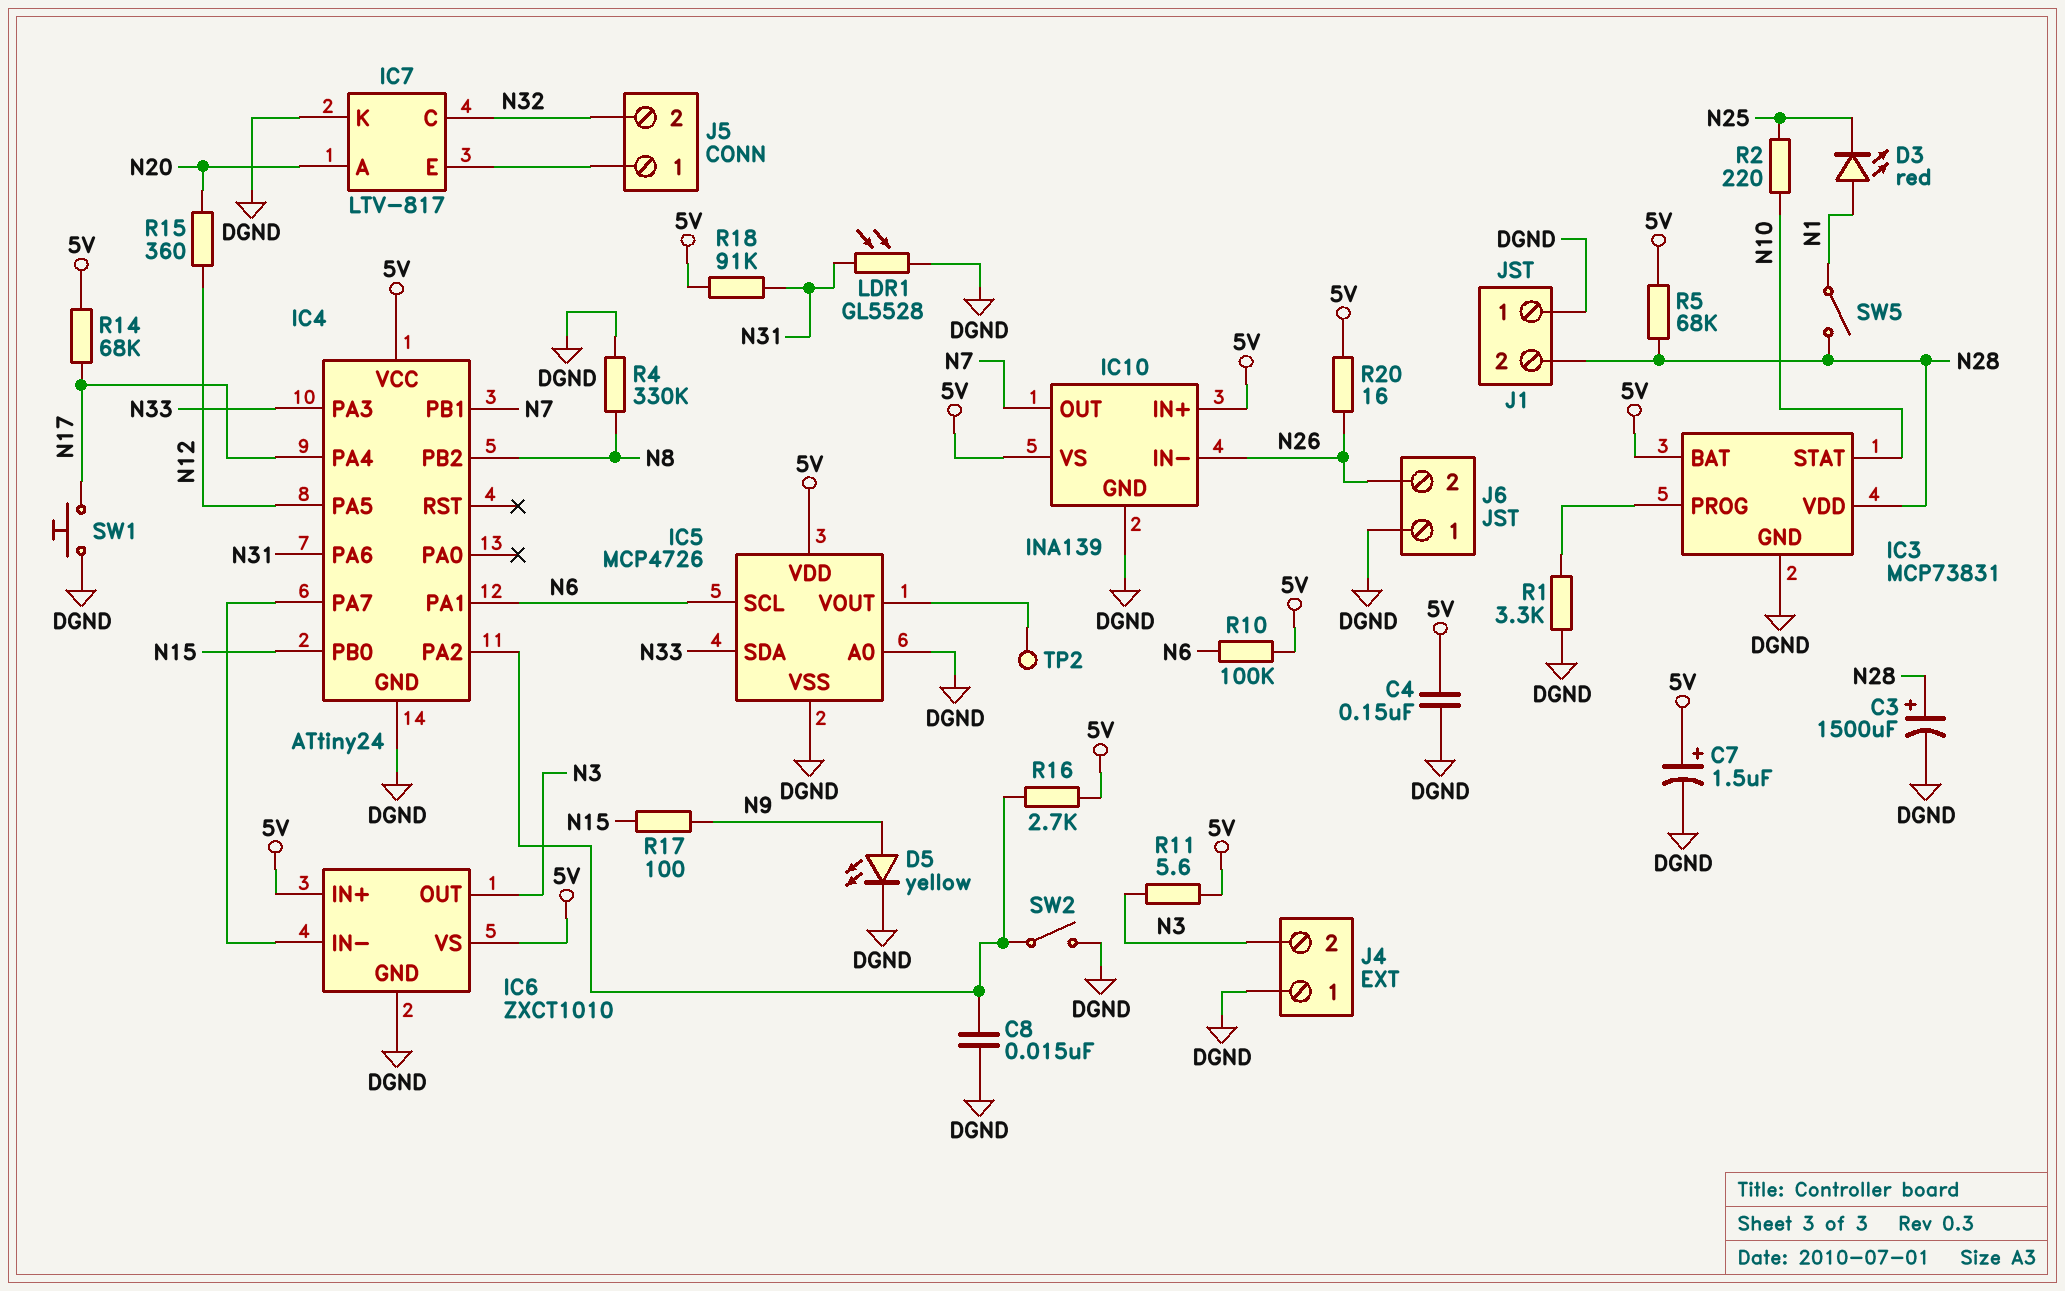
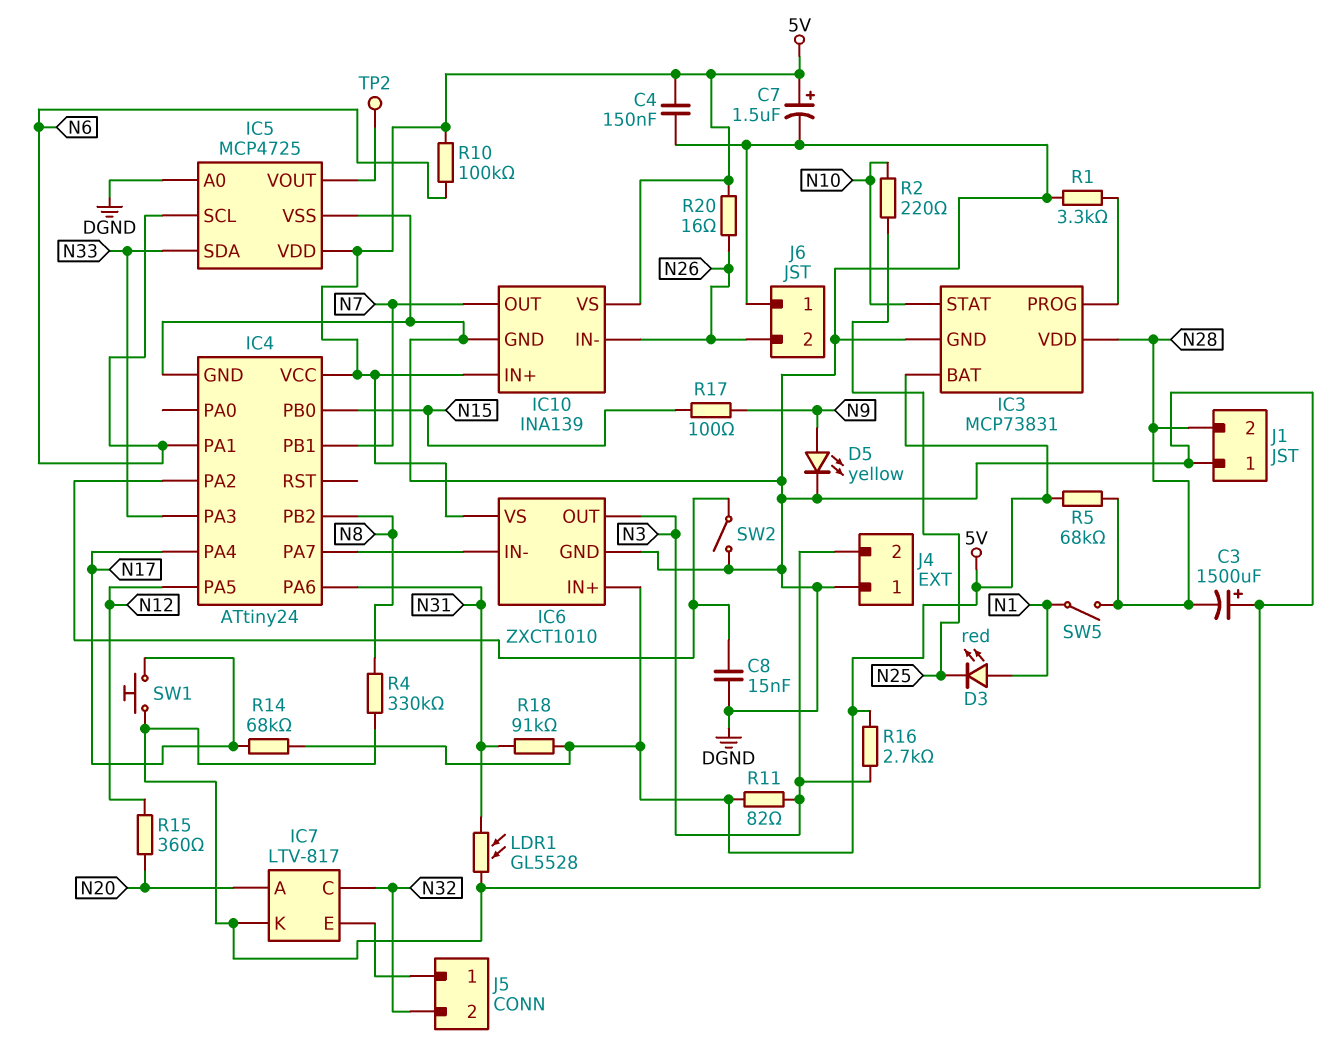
C3: 1500uF (plus N28, minus DGND) -> 1500uF (plus DGND, minus N28)
IC5: MCP4726 -> MCP4725
R11: 5.6 (5V, N3) -> 82 (5V, N3)
R16: 2.7k (5V, IC4/PA2) -> 2.7k (5V, N3)

